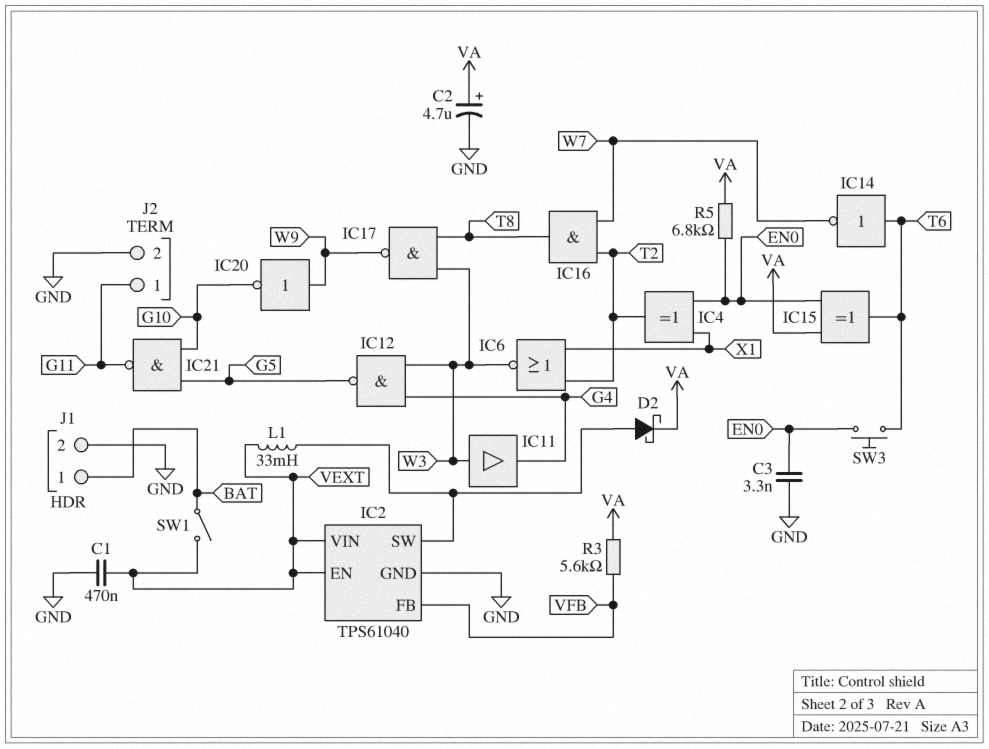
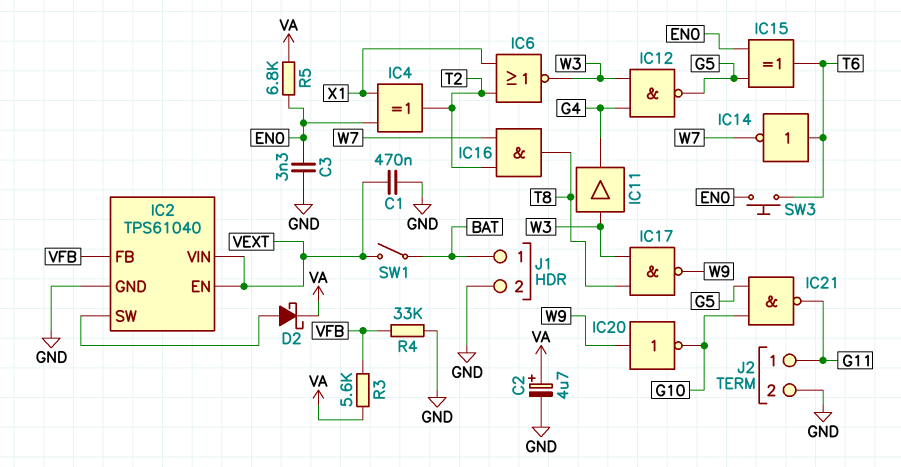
IC15: XOR (in EN0, in VA, out T6) -> XOR (in EN0, in G5, out T6)
L1: 33mH (IC2/SW, VEXT) -> none
R4: none -> 33k (GND, VFB)

